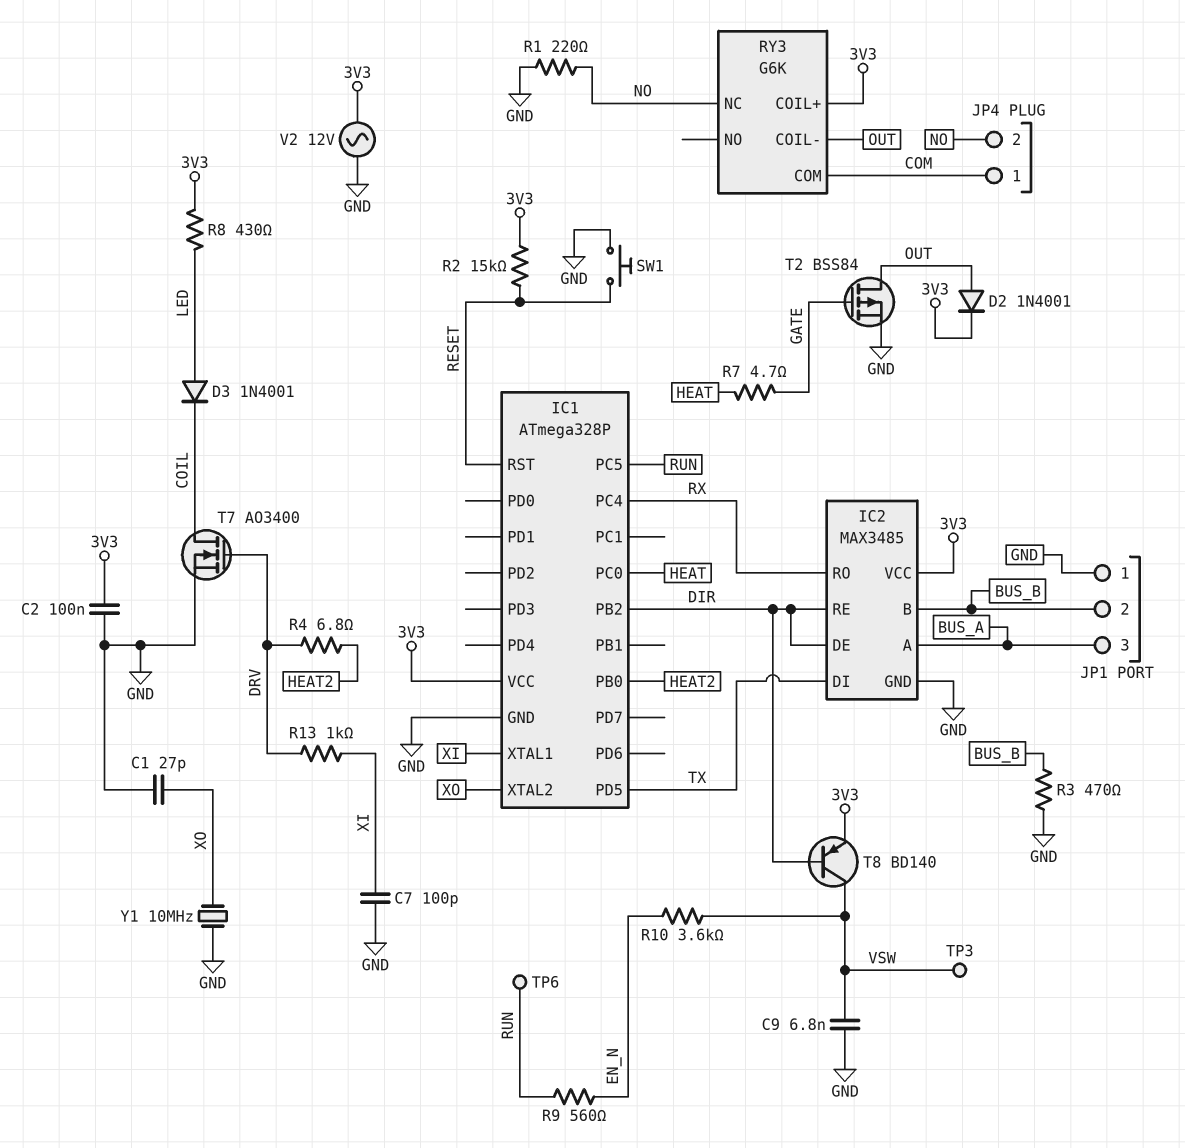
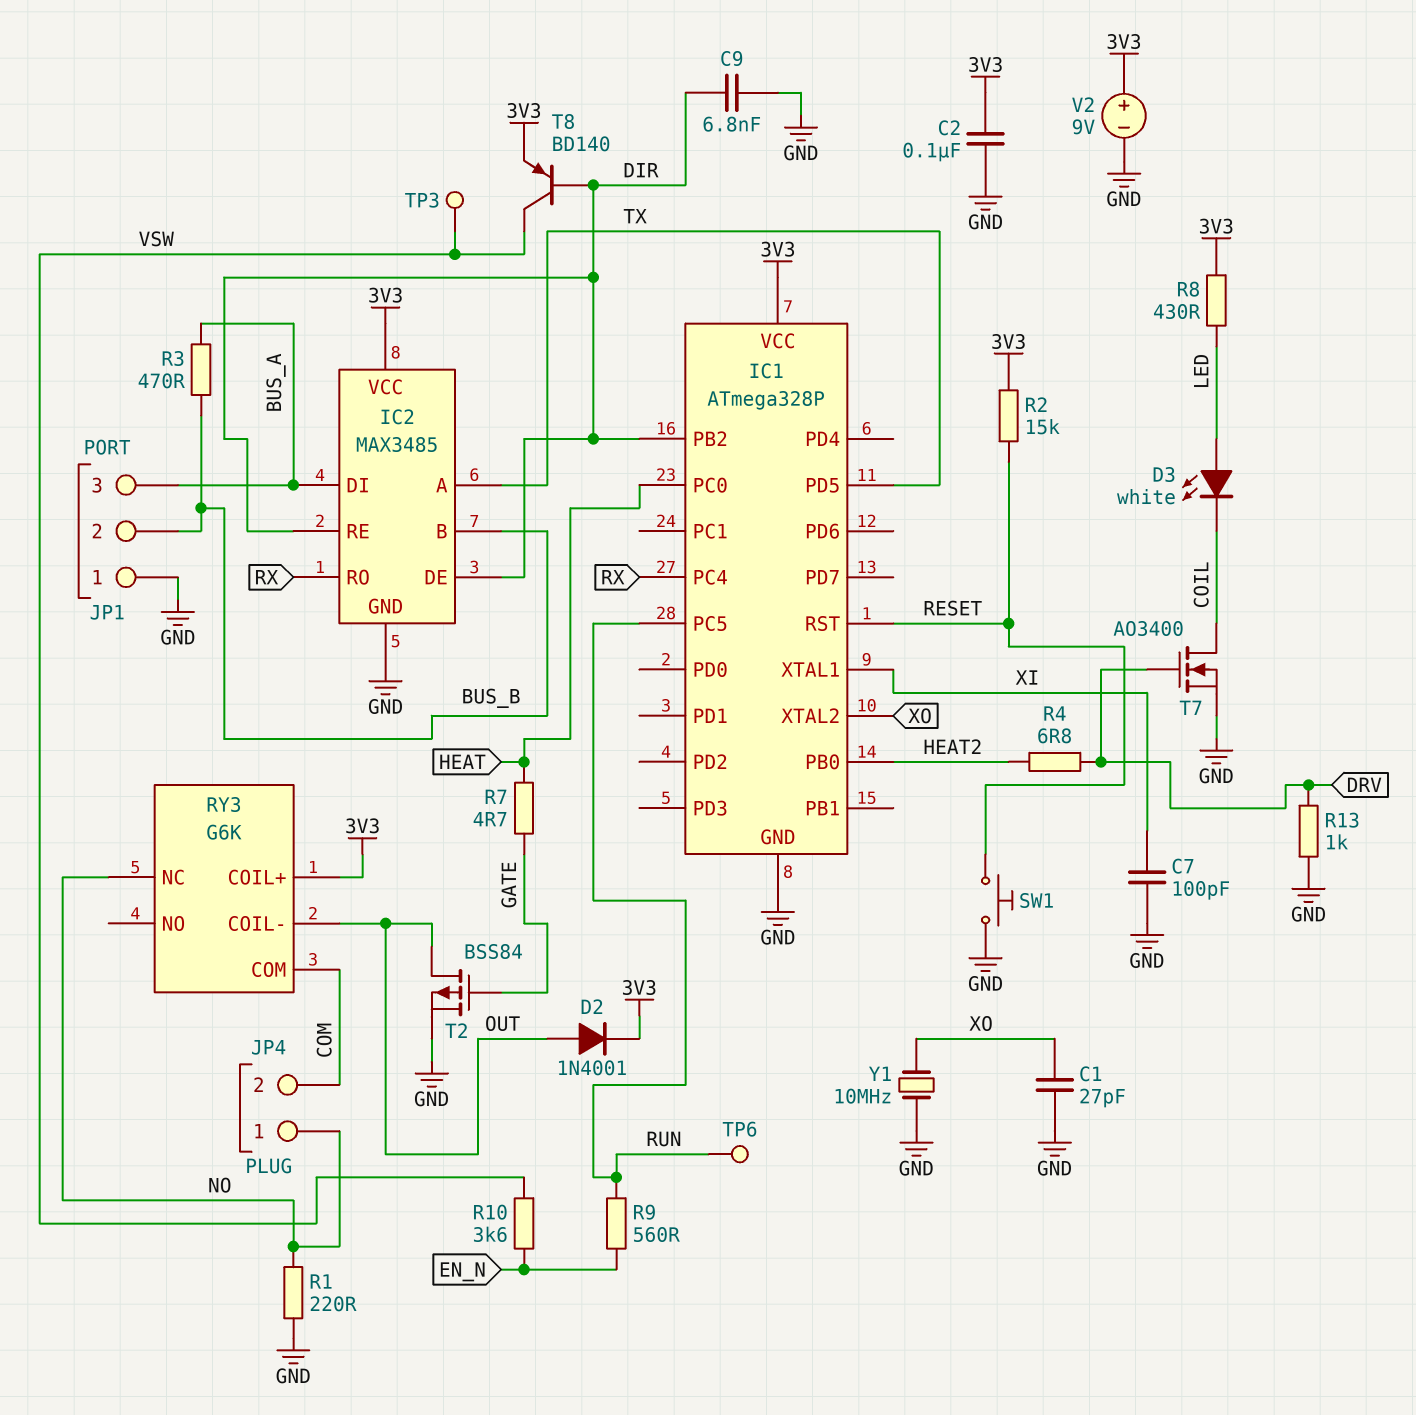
C9: 6.8nF (GND, VSW) -> 6.8nF (DIR, GND)
D3: diode 1N4001 (A LED, K COIL) -> LED white (A LED, K COIL)
IC2 pin A: BUS_A -> TX
IC2 pin DI: TX -> BUS_A
JP4 pin 1: COM -> NO
JP4 pin 2: NO -> COM
R3: 470 (BUS_B, GND) -> 470 (BUS_A, BUS_B)
R13: 1k (DRV, XI) -> 1k (DRV, GND)
V2: AC 12V (3V3, GND) -> 9V (plus 3V3, minus GND)

